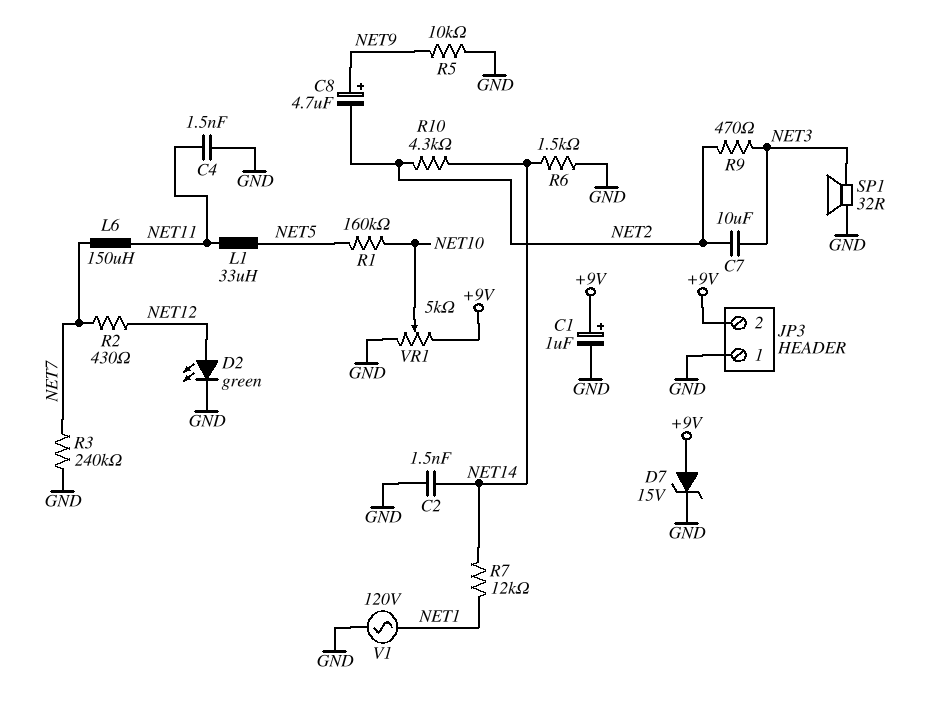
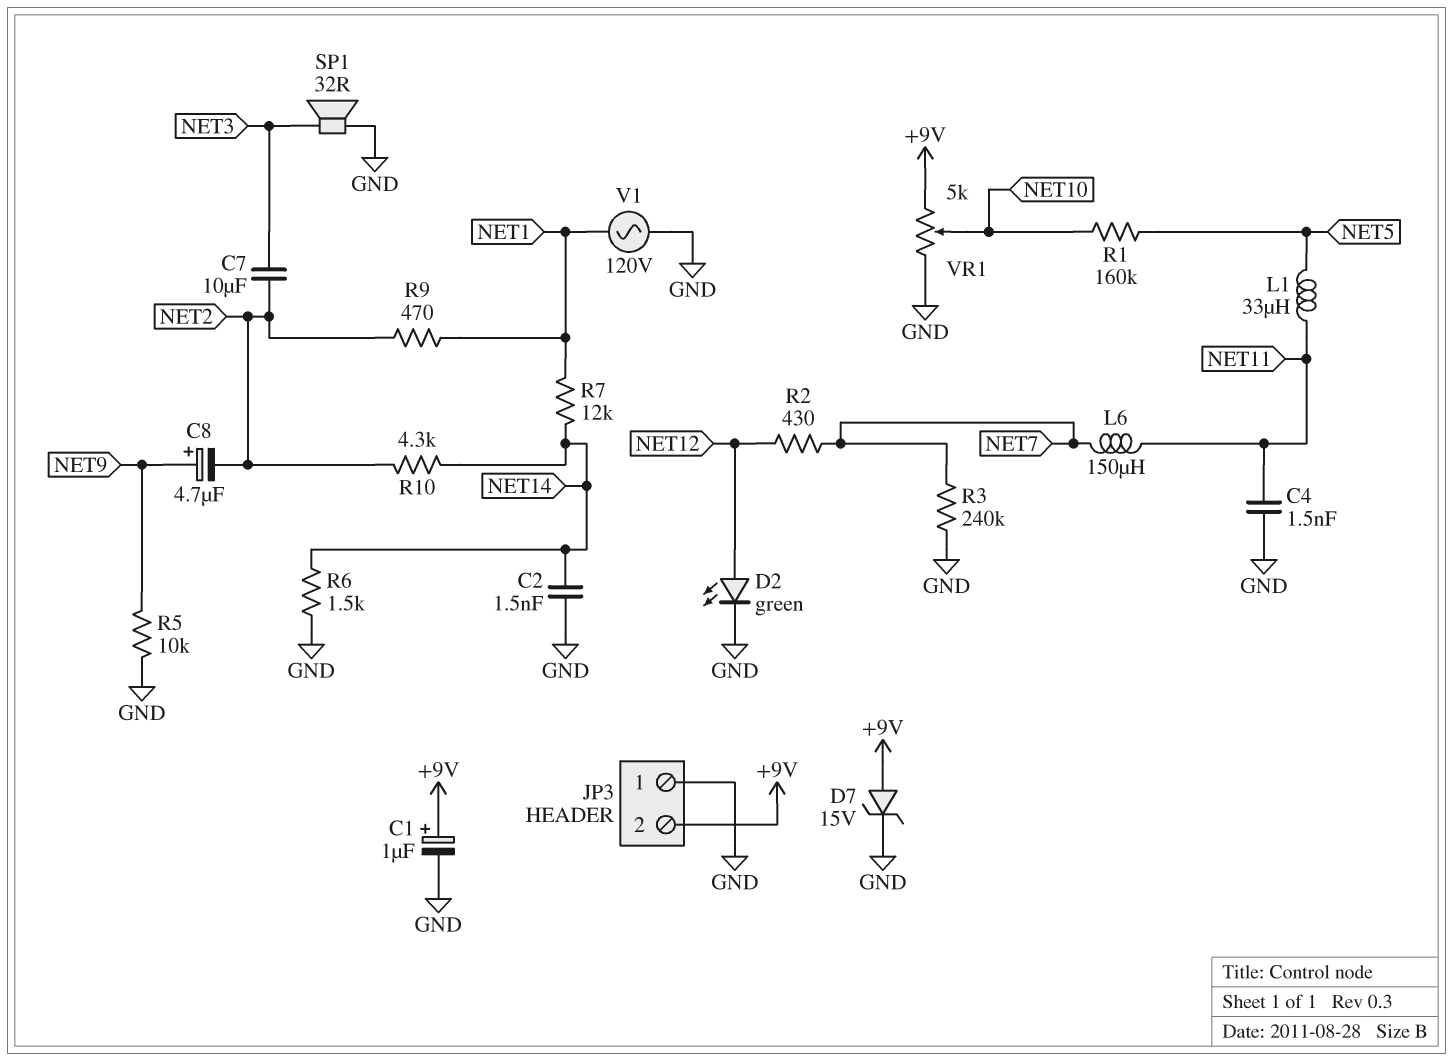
R9: 470 (NET2, NET3) -> 470 (NET1, NET2)

